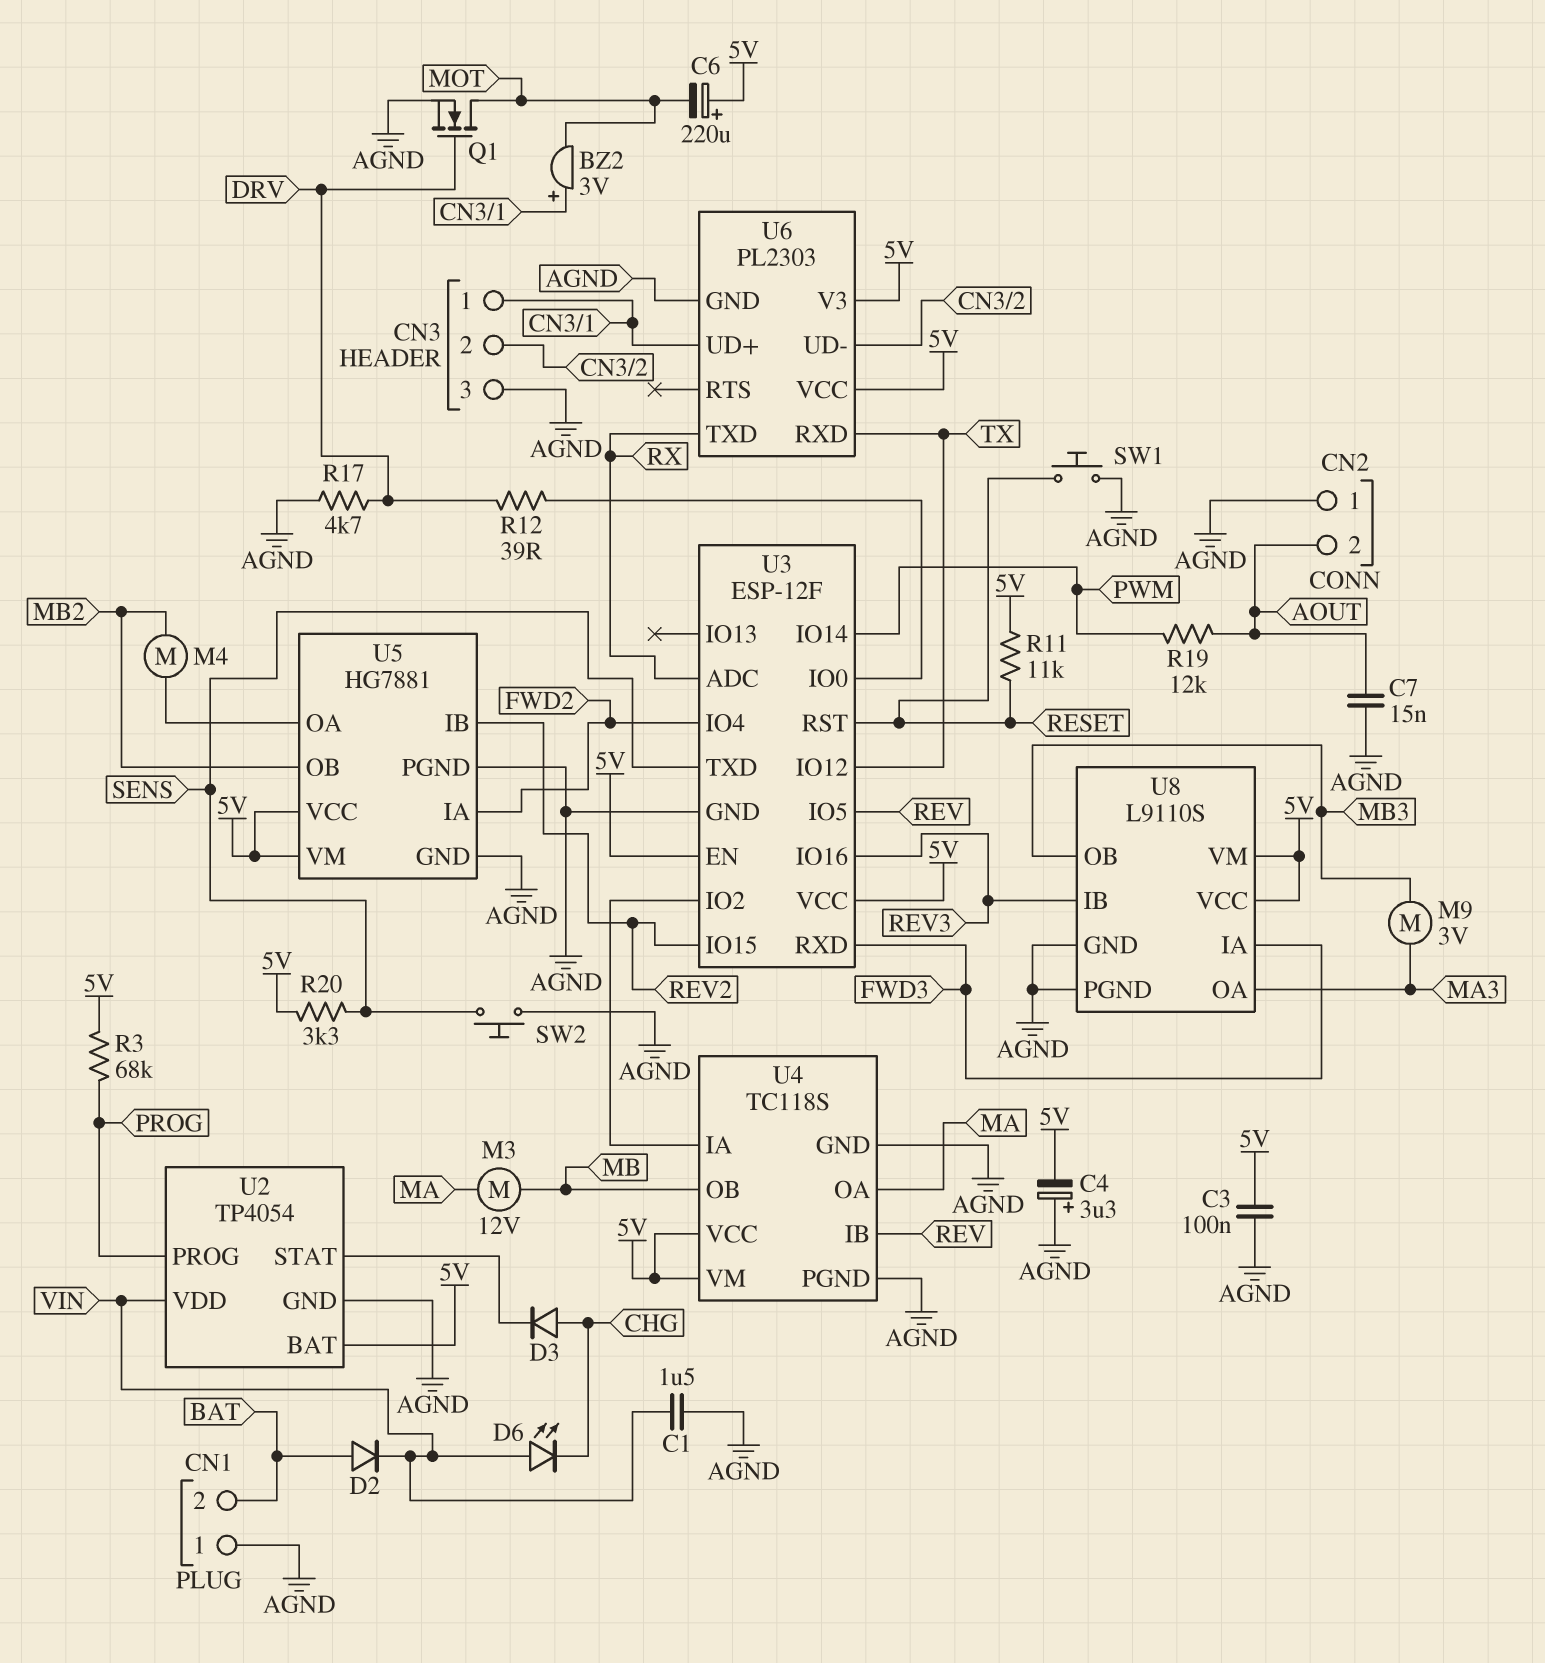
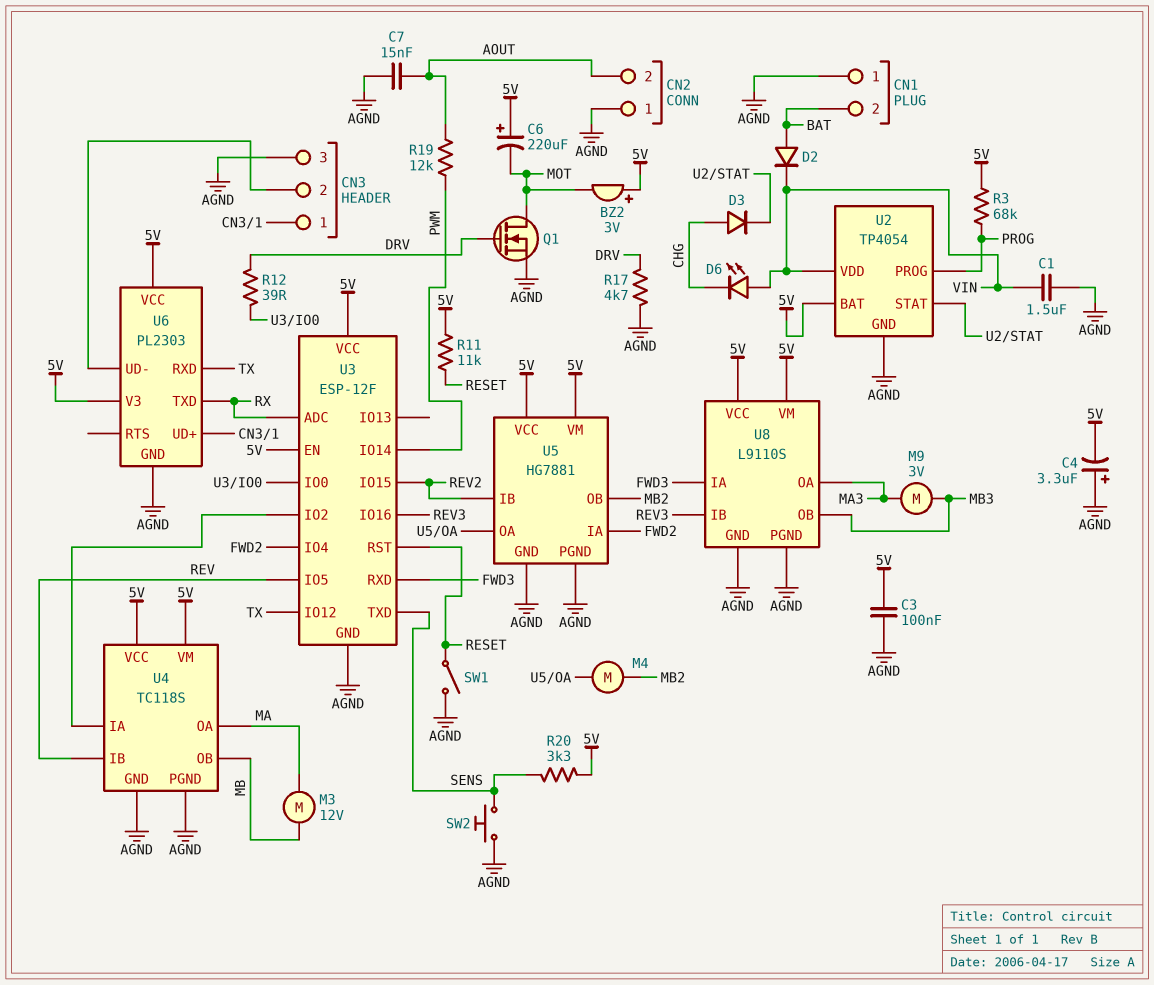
BZ2: buzzer 3V (plus CN3/1, minus MOT) -> buzzer 3V (plus 5V, minus MOT)
SW1: button (AGND, RESET) -> switch (AGND, RESET)

